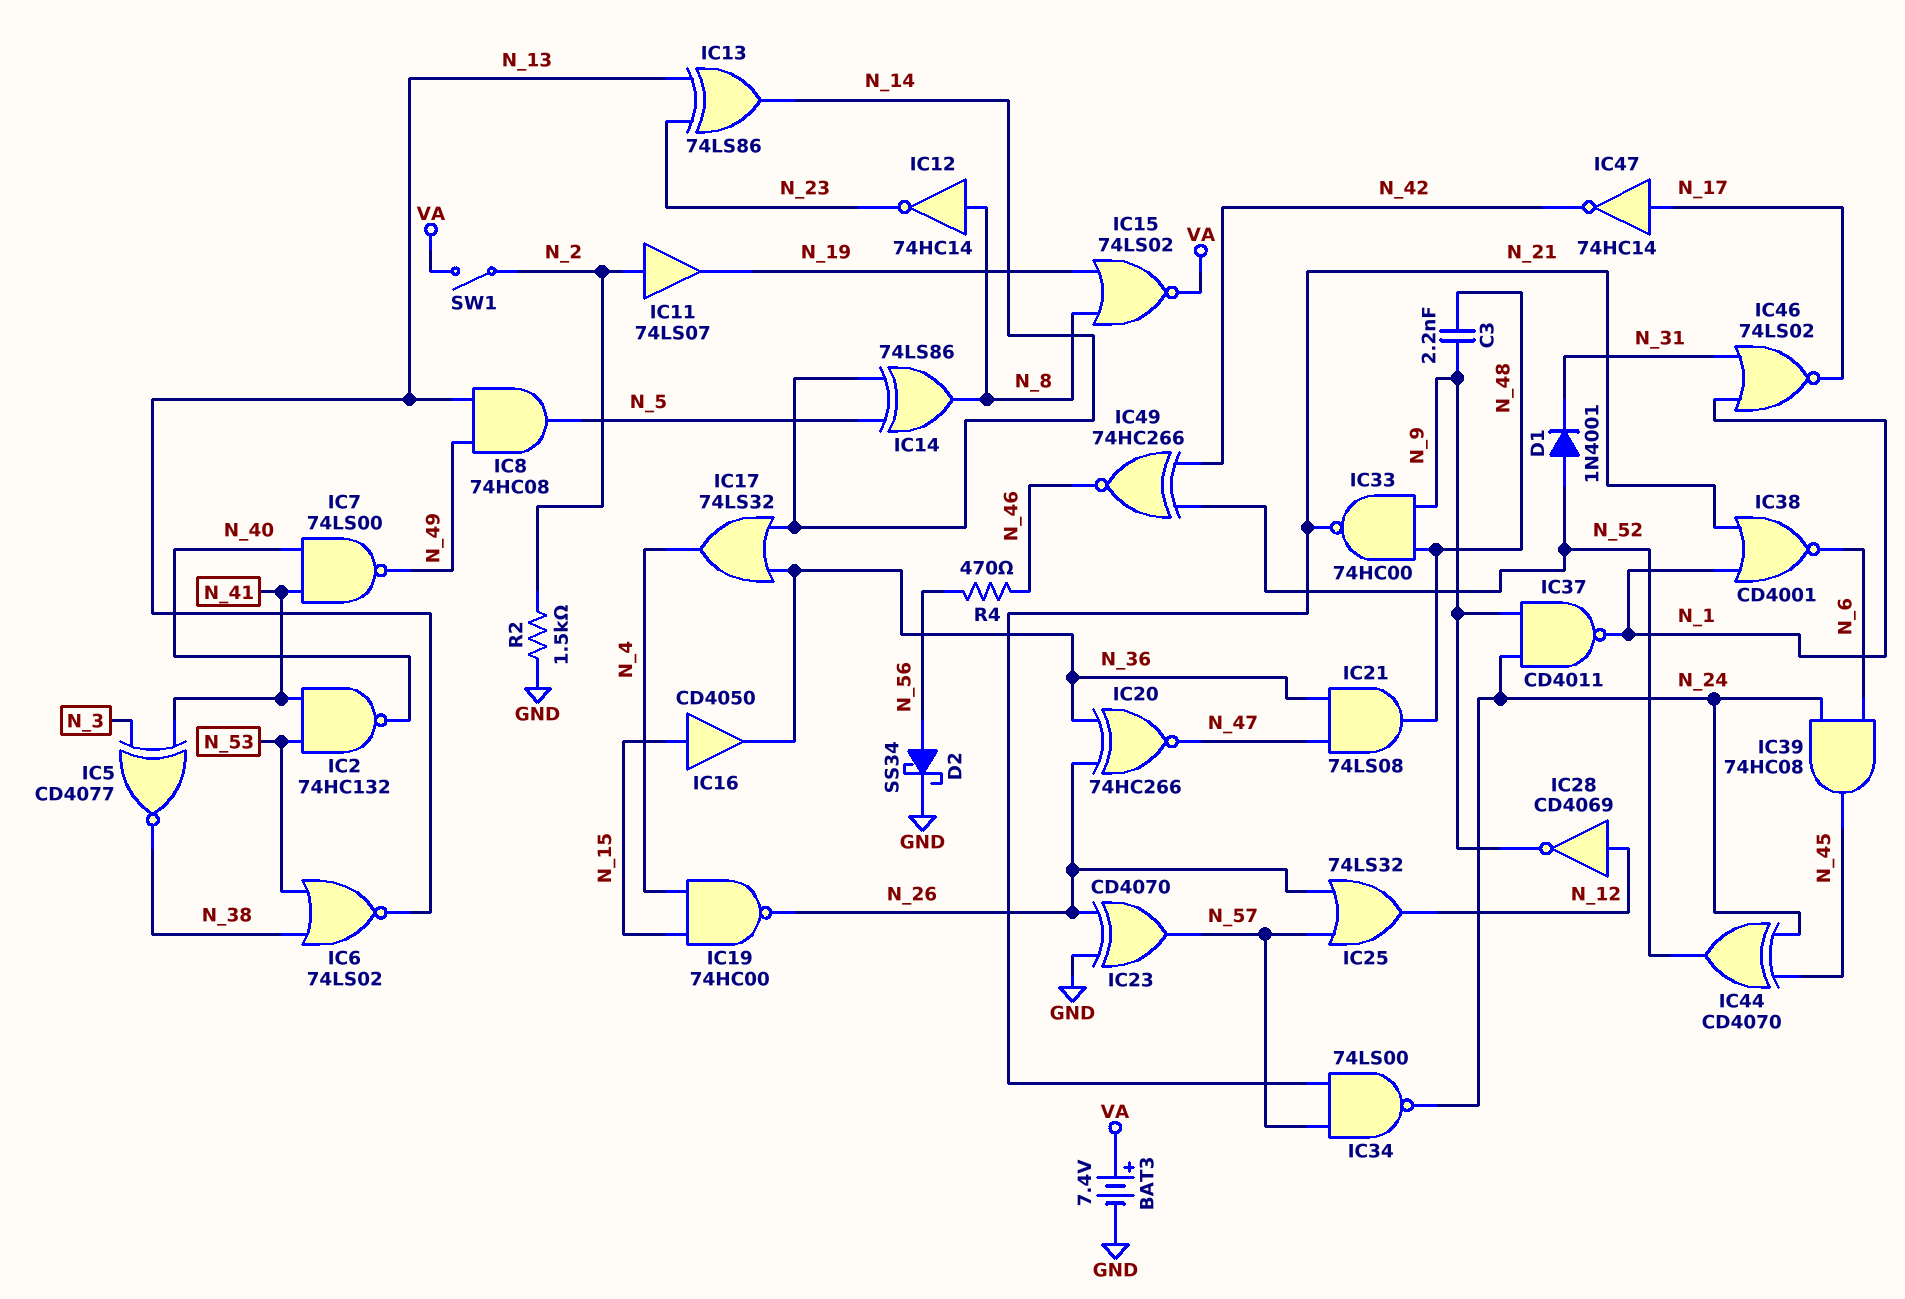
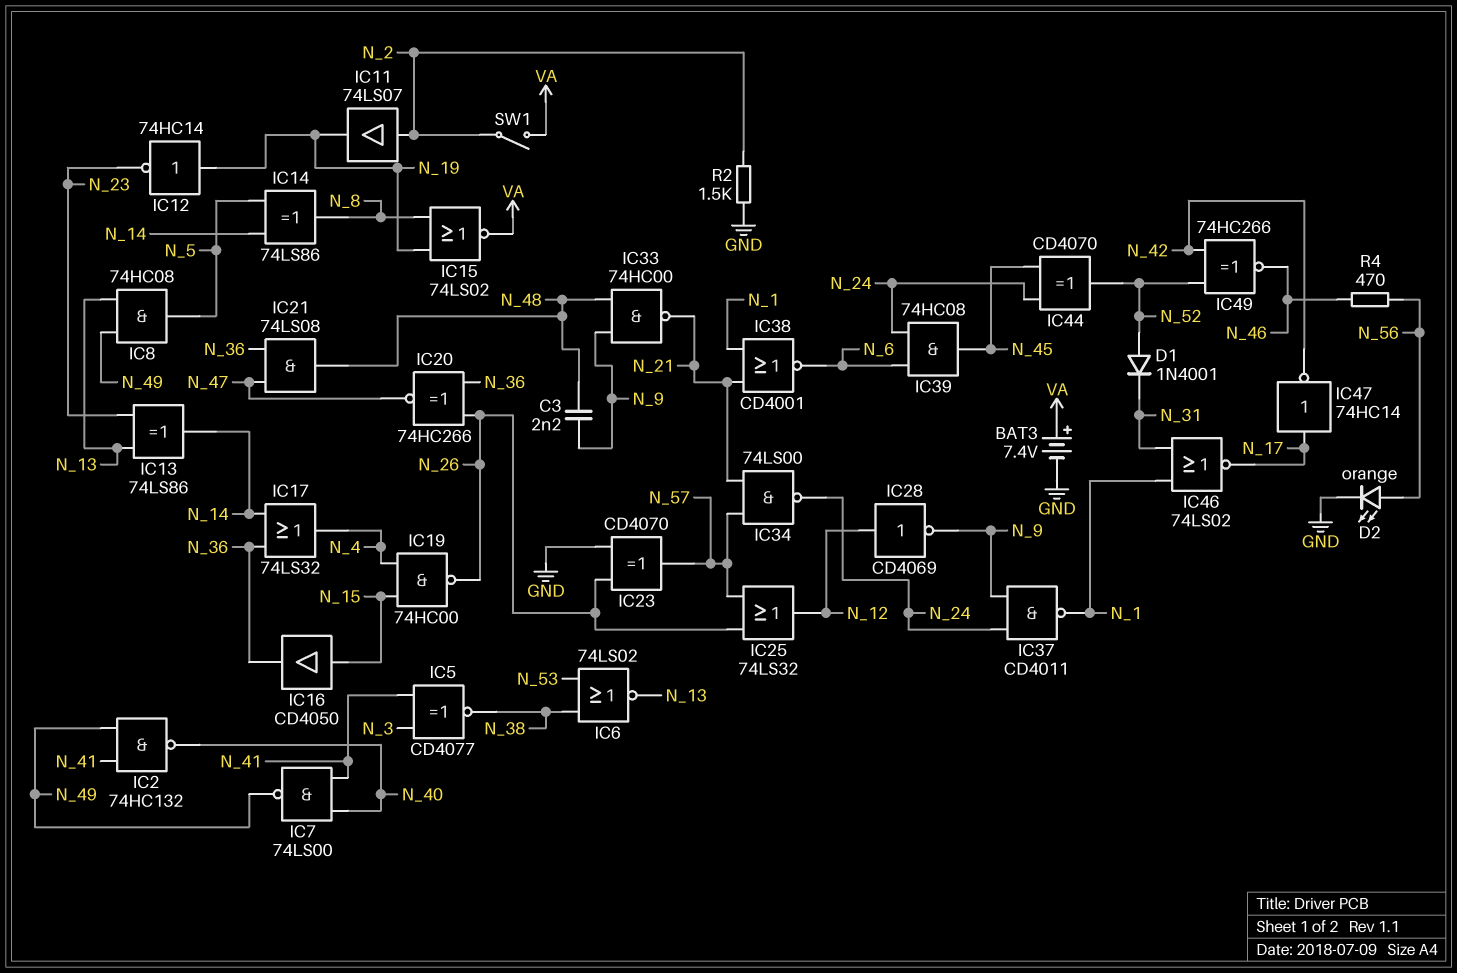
D2: schottky SS34 (A N_56, K GND) -> LED orange (A N_56, K GND)
IC2: NAND 74HC132 (in N_41, in N_53, out N_40) -> NAND 74HC132 (in N_41, in N_49, out N_40)
IC12: NOT 74HC14 (in N_8, out N_23) -> NOT 74HC14 (in N_19, out N_23)

